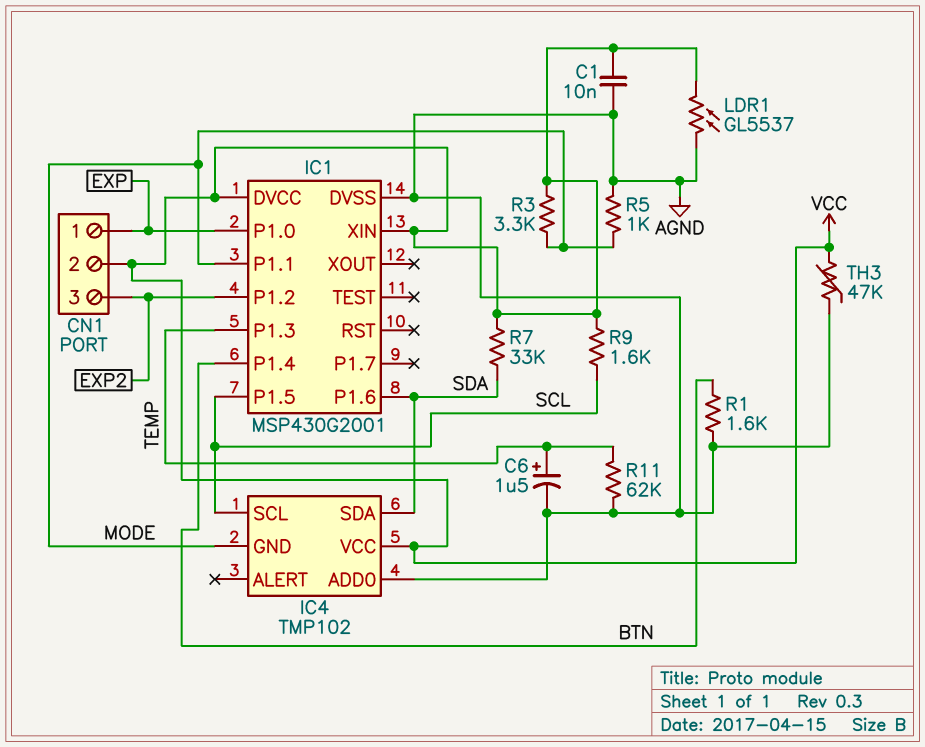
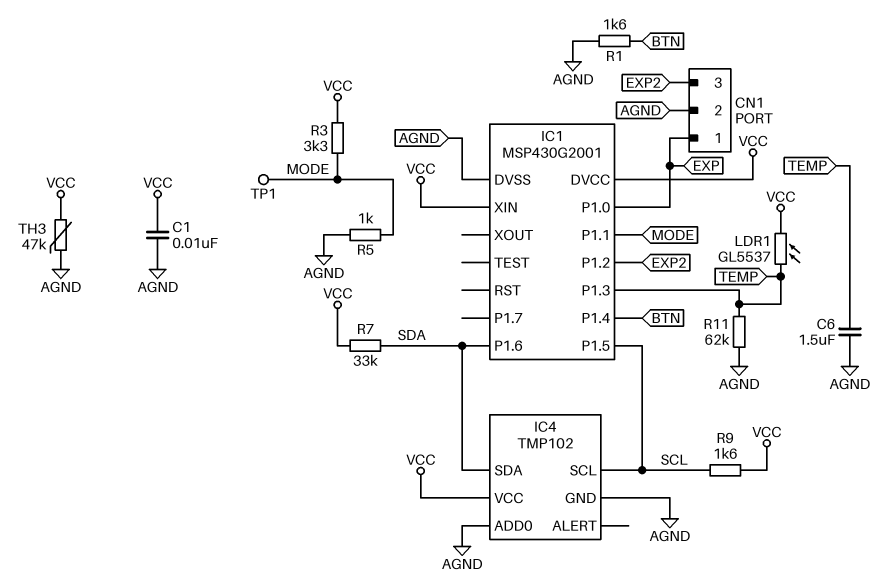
C6: 1.5uF (plus TEMP, minus AGND) -> 1.5uF (AGND, TEMP)
CN1 pin 2: VCC -> AGND
IC4 pin GND: MODE -> AGND
LDR1: GL5537 (AGND, VCC) -> GL5537 (TEMP, VCC)
TP1: none -> test point (MODE)

